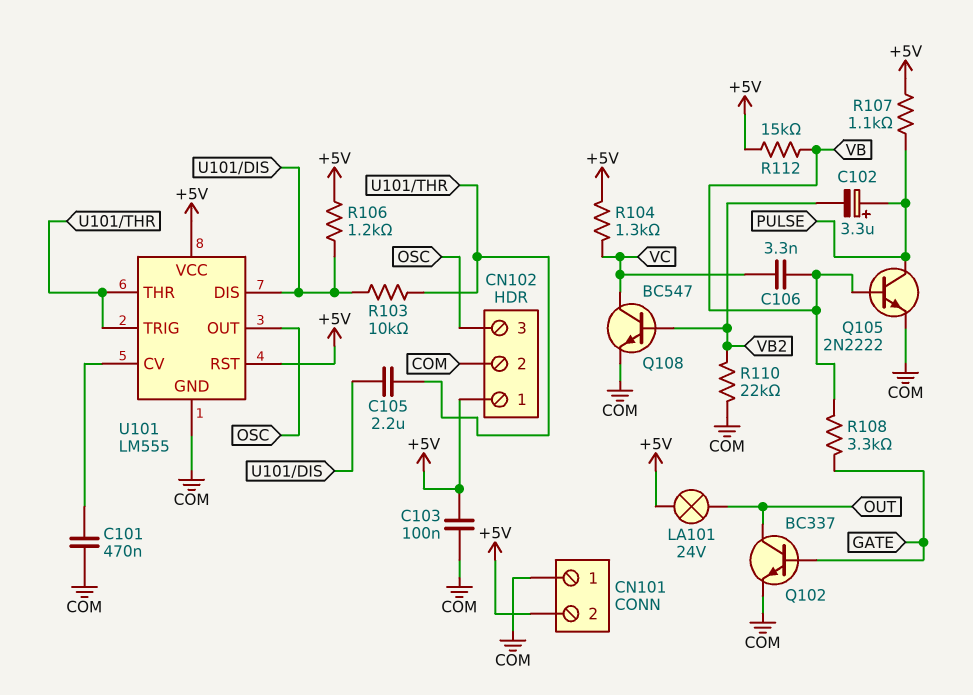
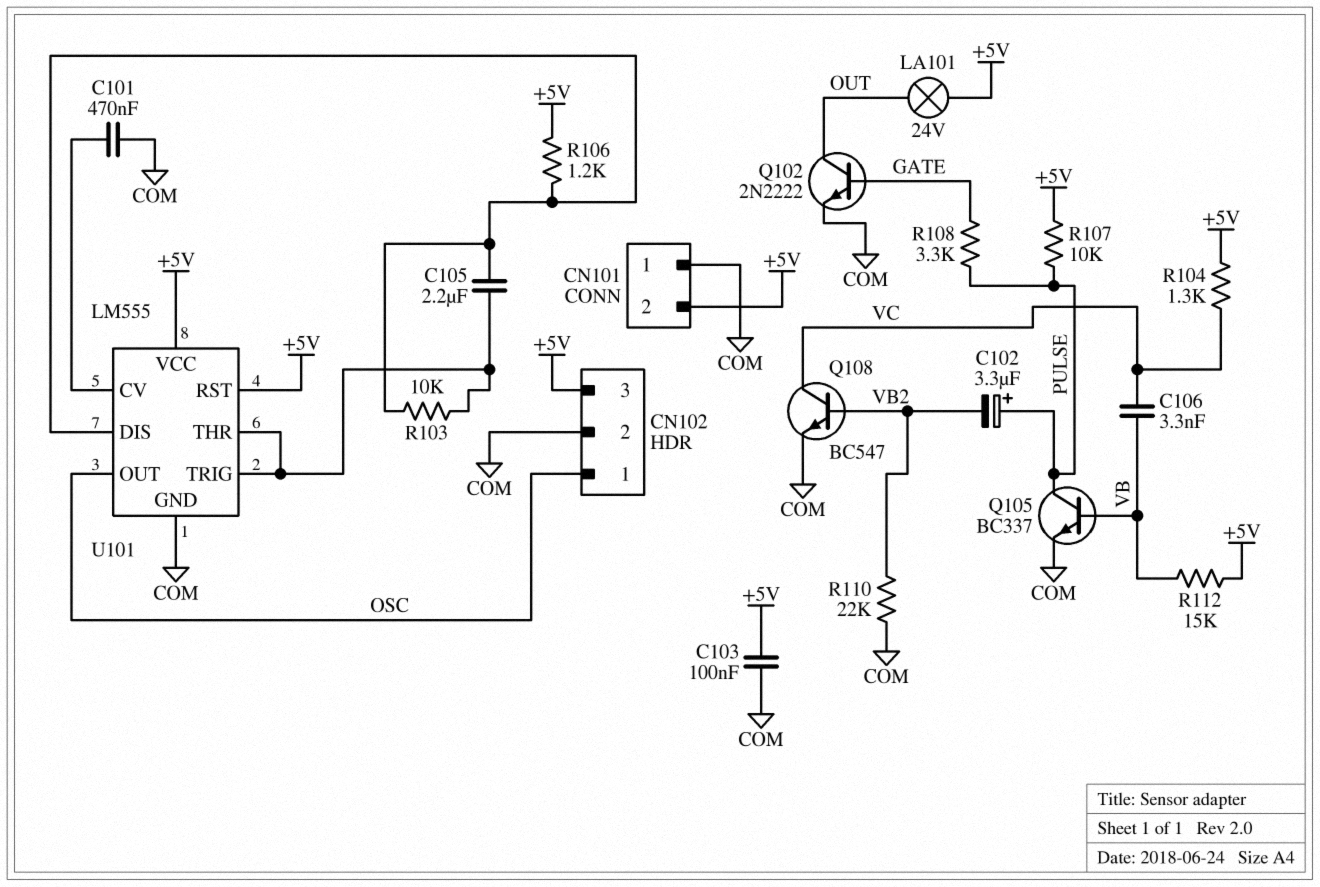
CN102 pin 1: +5V -> OSC
CN102 pin 3: OSC -> +5V
Q102: NPN BC337 (B GATE, C OUT, E COM) -> NPN 2N2222 (B GATE, C OUT, E COM)
Q105: NPN 2N2222 (B VB, C PULSE, E COM) -> NPN BC337 (B VB, C PULSE, E COM)
R107: 1.1k (+5V, PULSE) -> 10k (+5V, PULSE)
R108: 3.3k (GATE, VB) -> 3.3k (GATE, PULSE)

